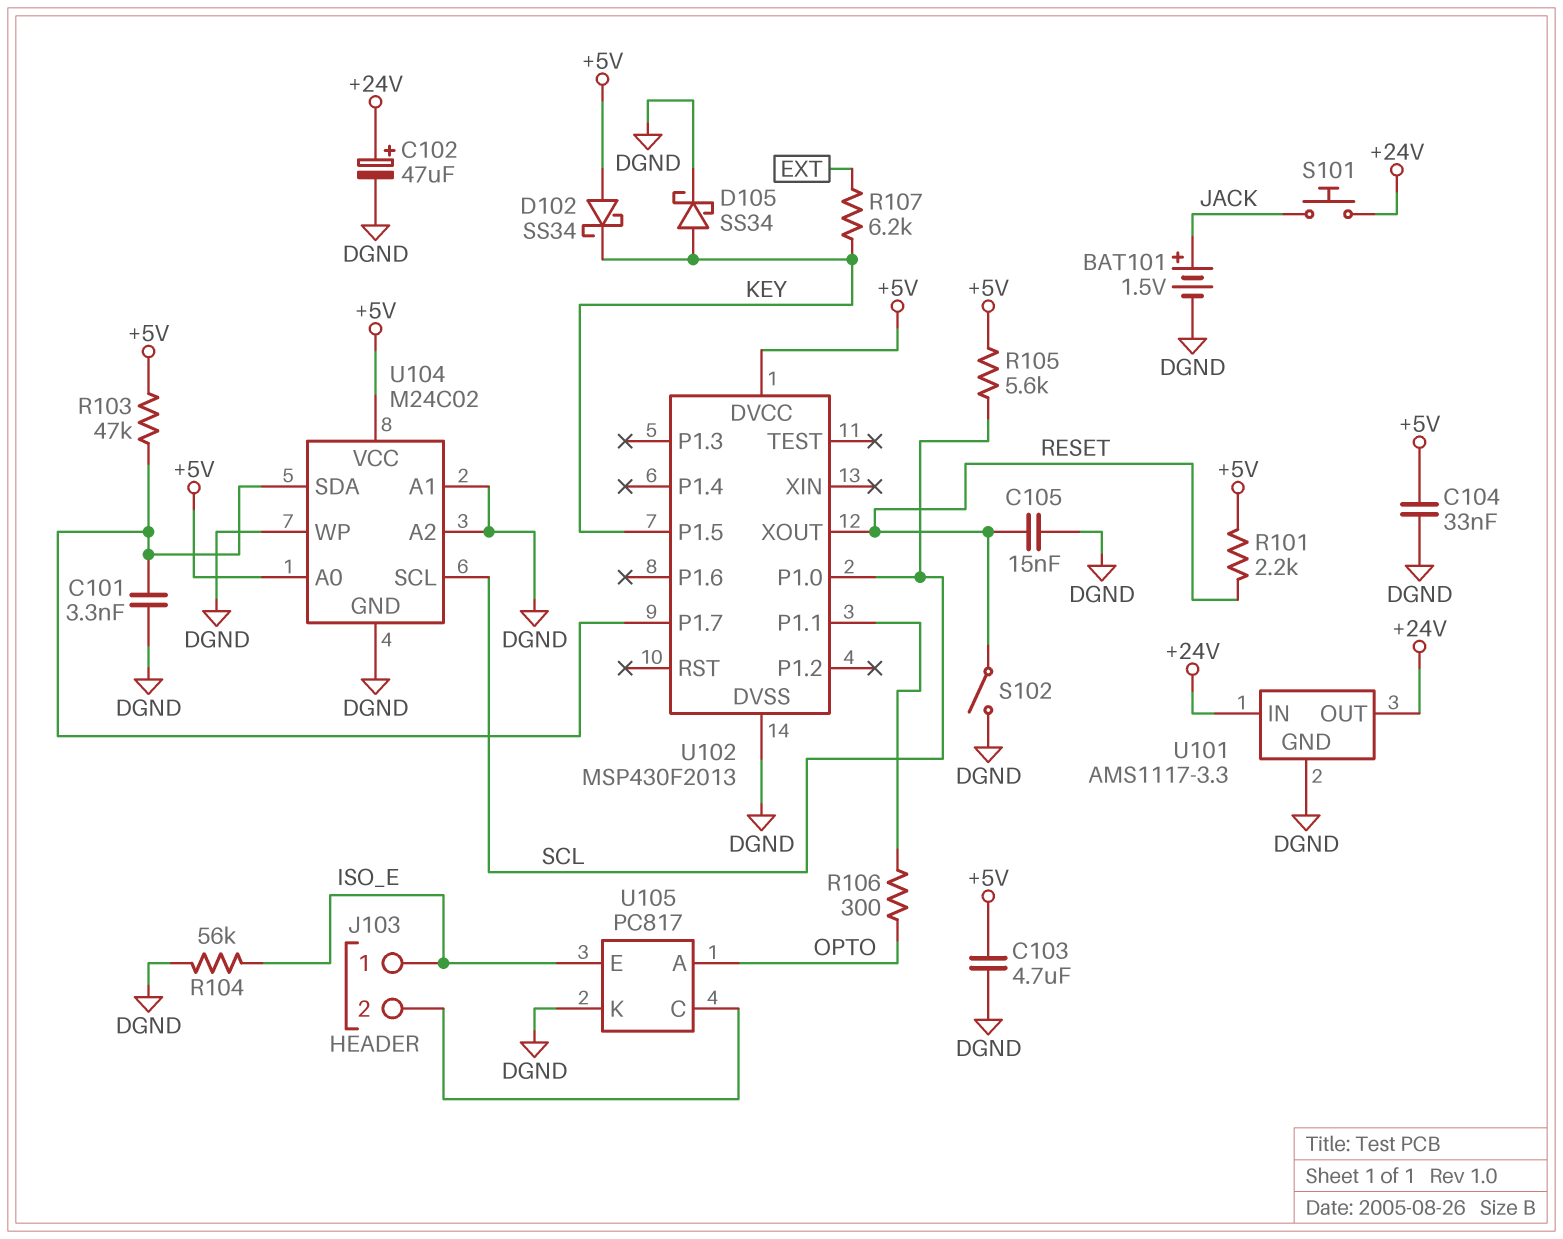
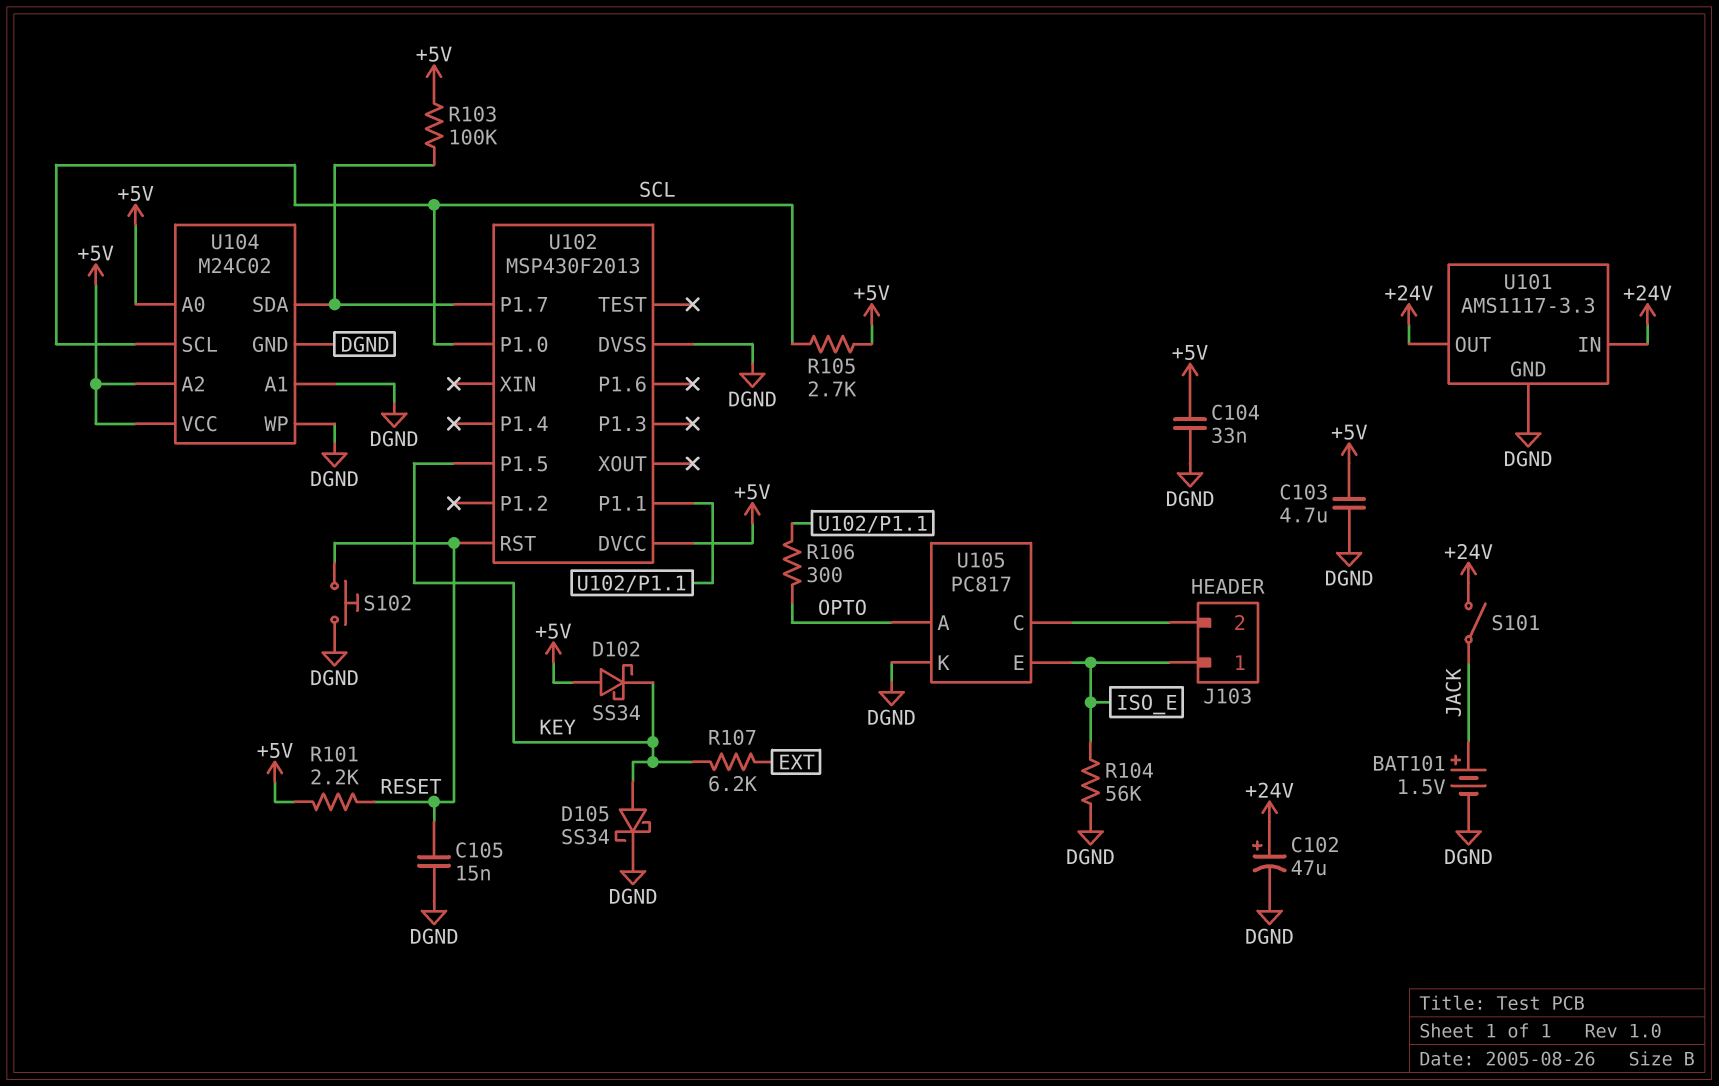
C101: 3.3nF (DGND, U102/P1.7) -> none
R103: 47k (+5V, U102/P1.7) -> 100k (+5V, U102/P1.7)
R105: 5.6k (+5V, SCL) -> 2.7k (+5V, SCL)
S101: button (+24V, JACK) -> switch (+24V, JACK)
S102: switch (DGND, RESET) -> button (DGND, RESET)
U102 pin RST: none -> RESET
U102 pin XOUT: RESET -> none
U104 pin A2: DGND -> +5V

